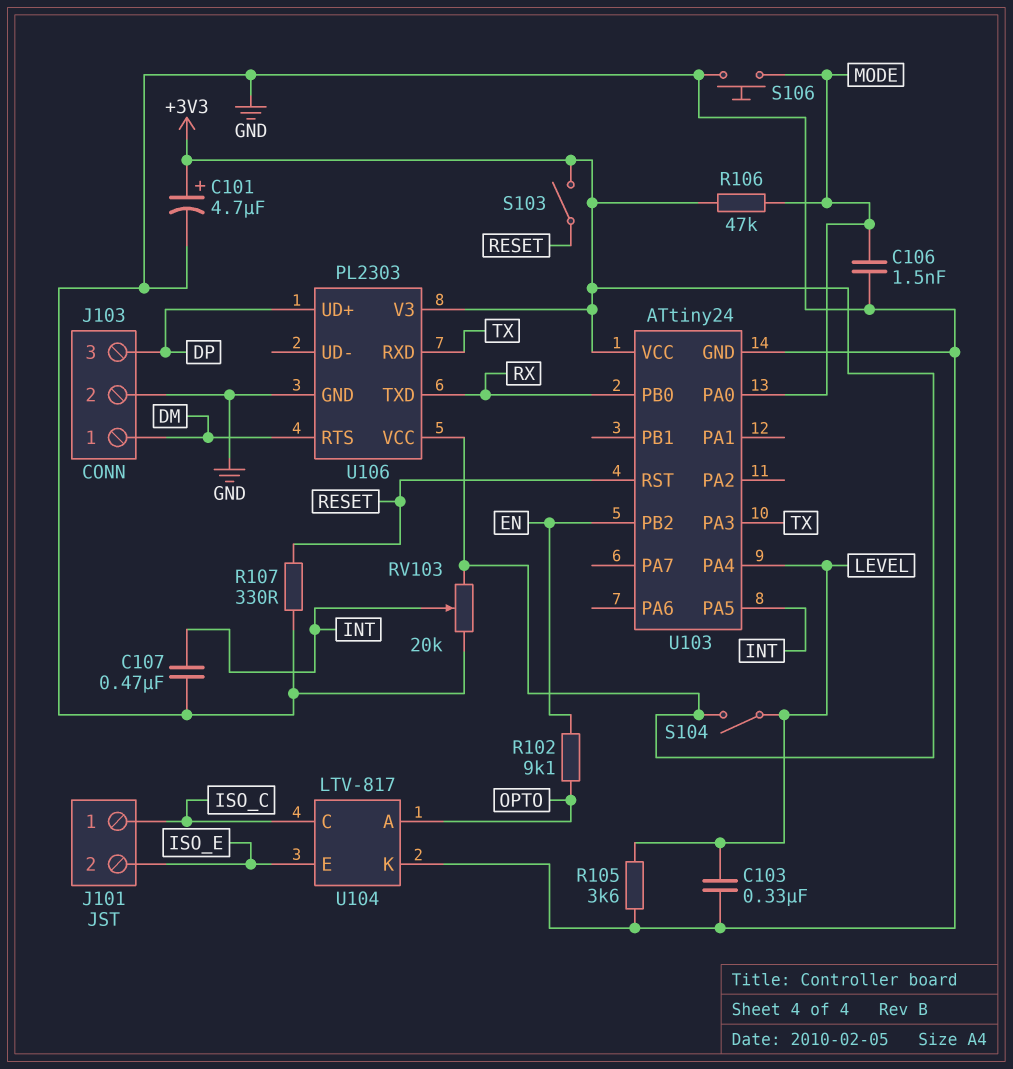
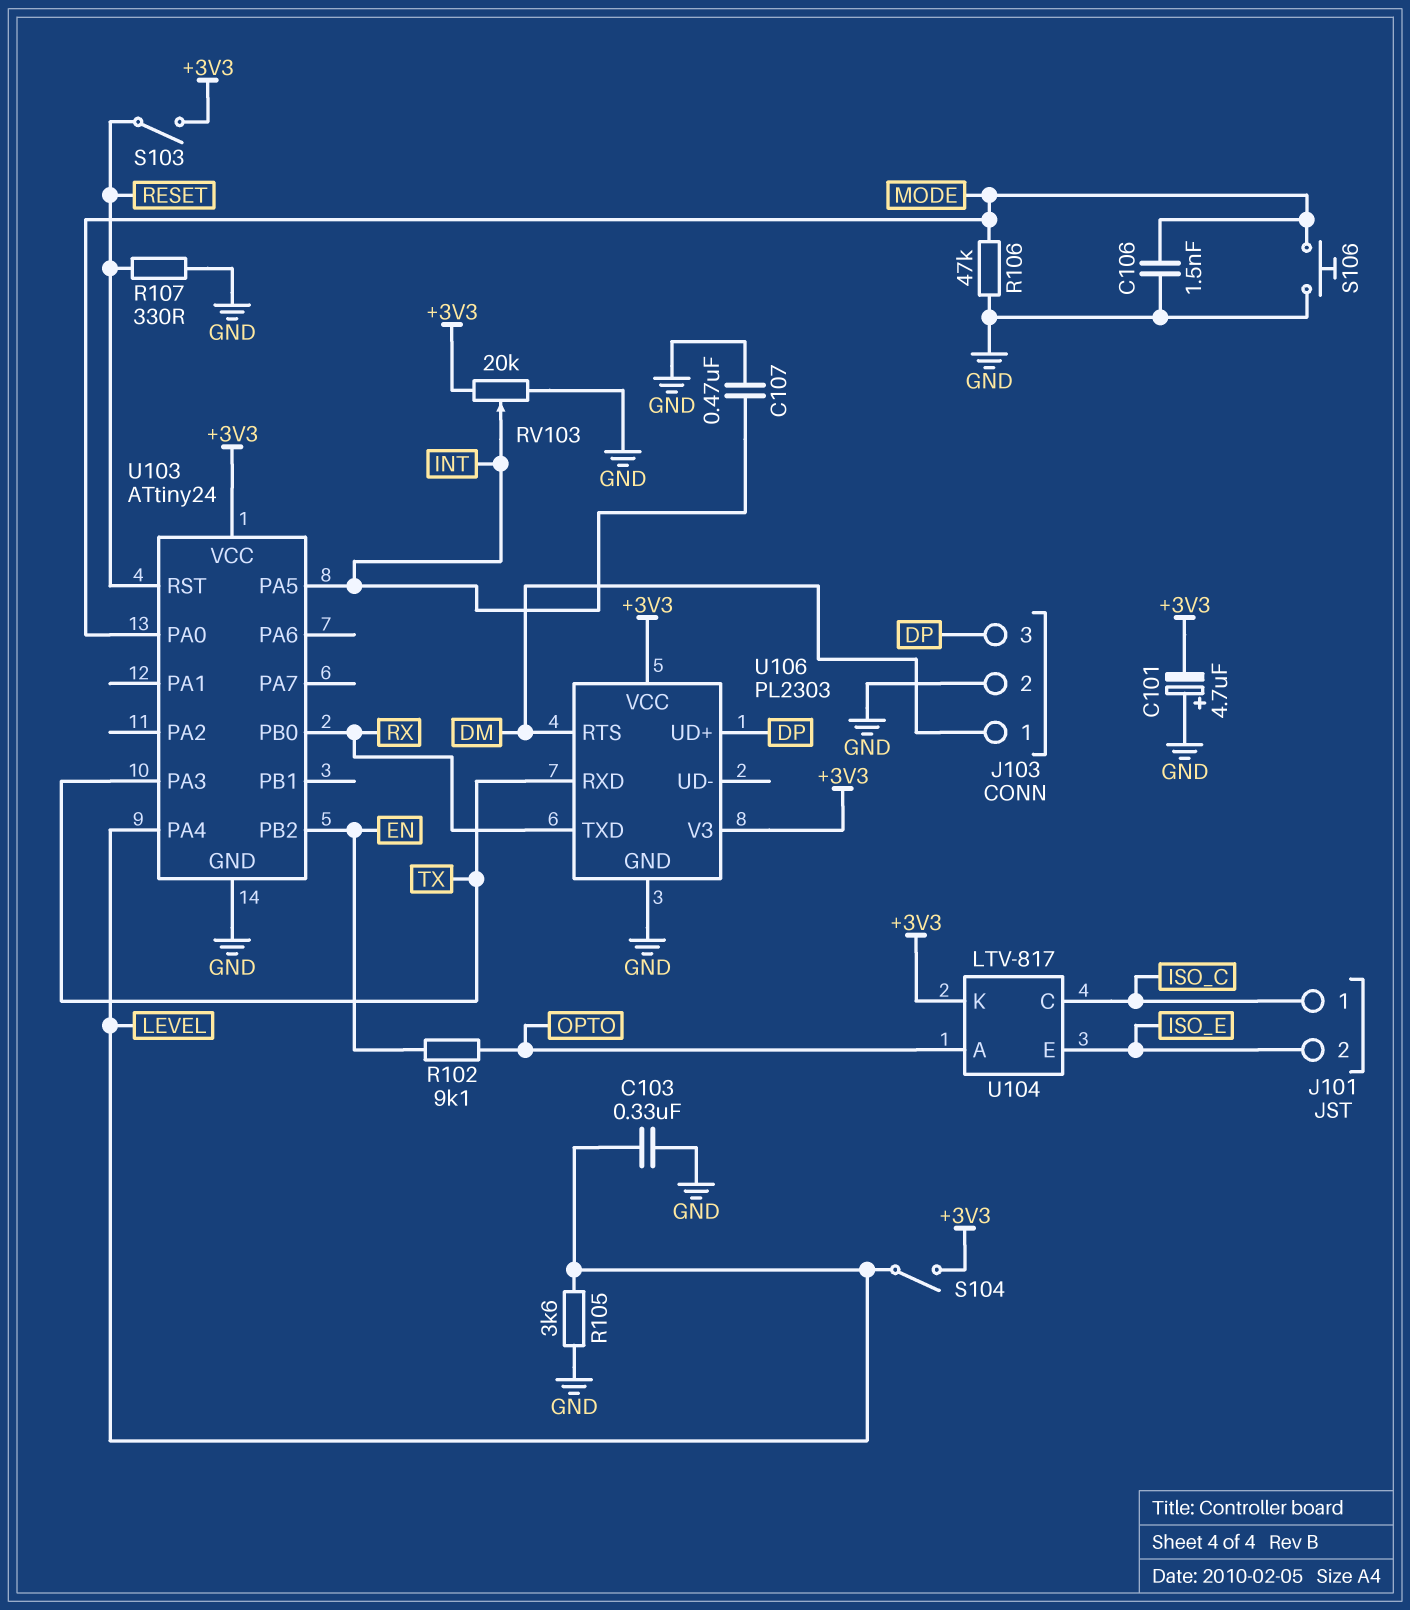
C101: 4.7uF (plus +3V3, minus GND) -> 4.7uF (plus GND, minus +3V3)
R106: 47k (+3V3, MODE) -> 47k (GND, MODE)
U104 pin K: GND -> +3V3

